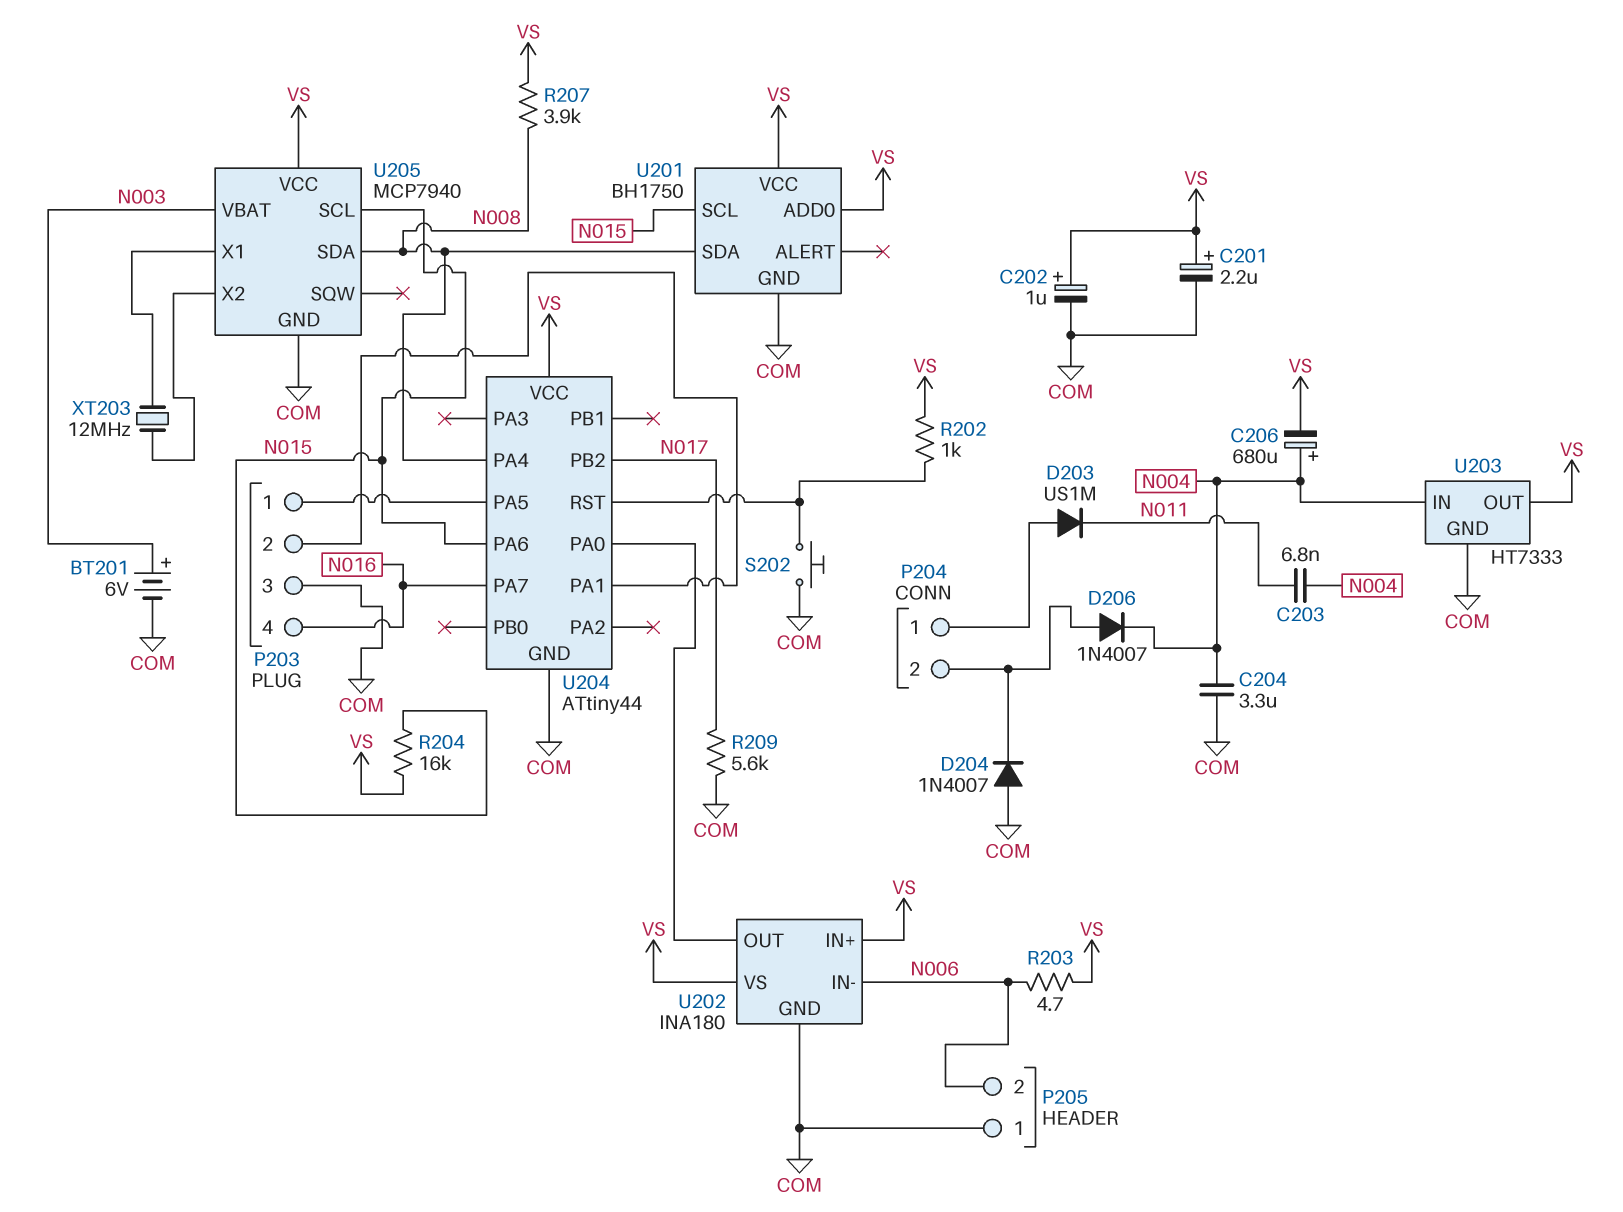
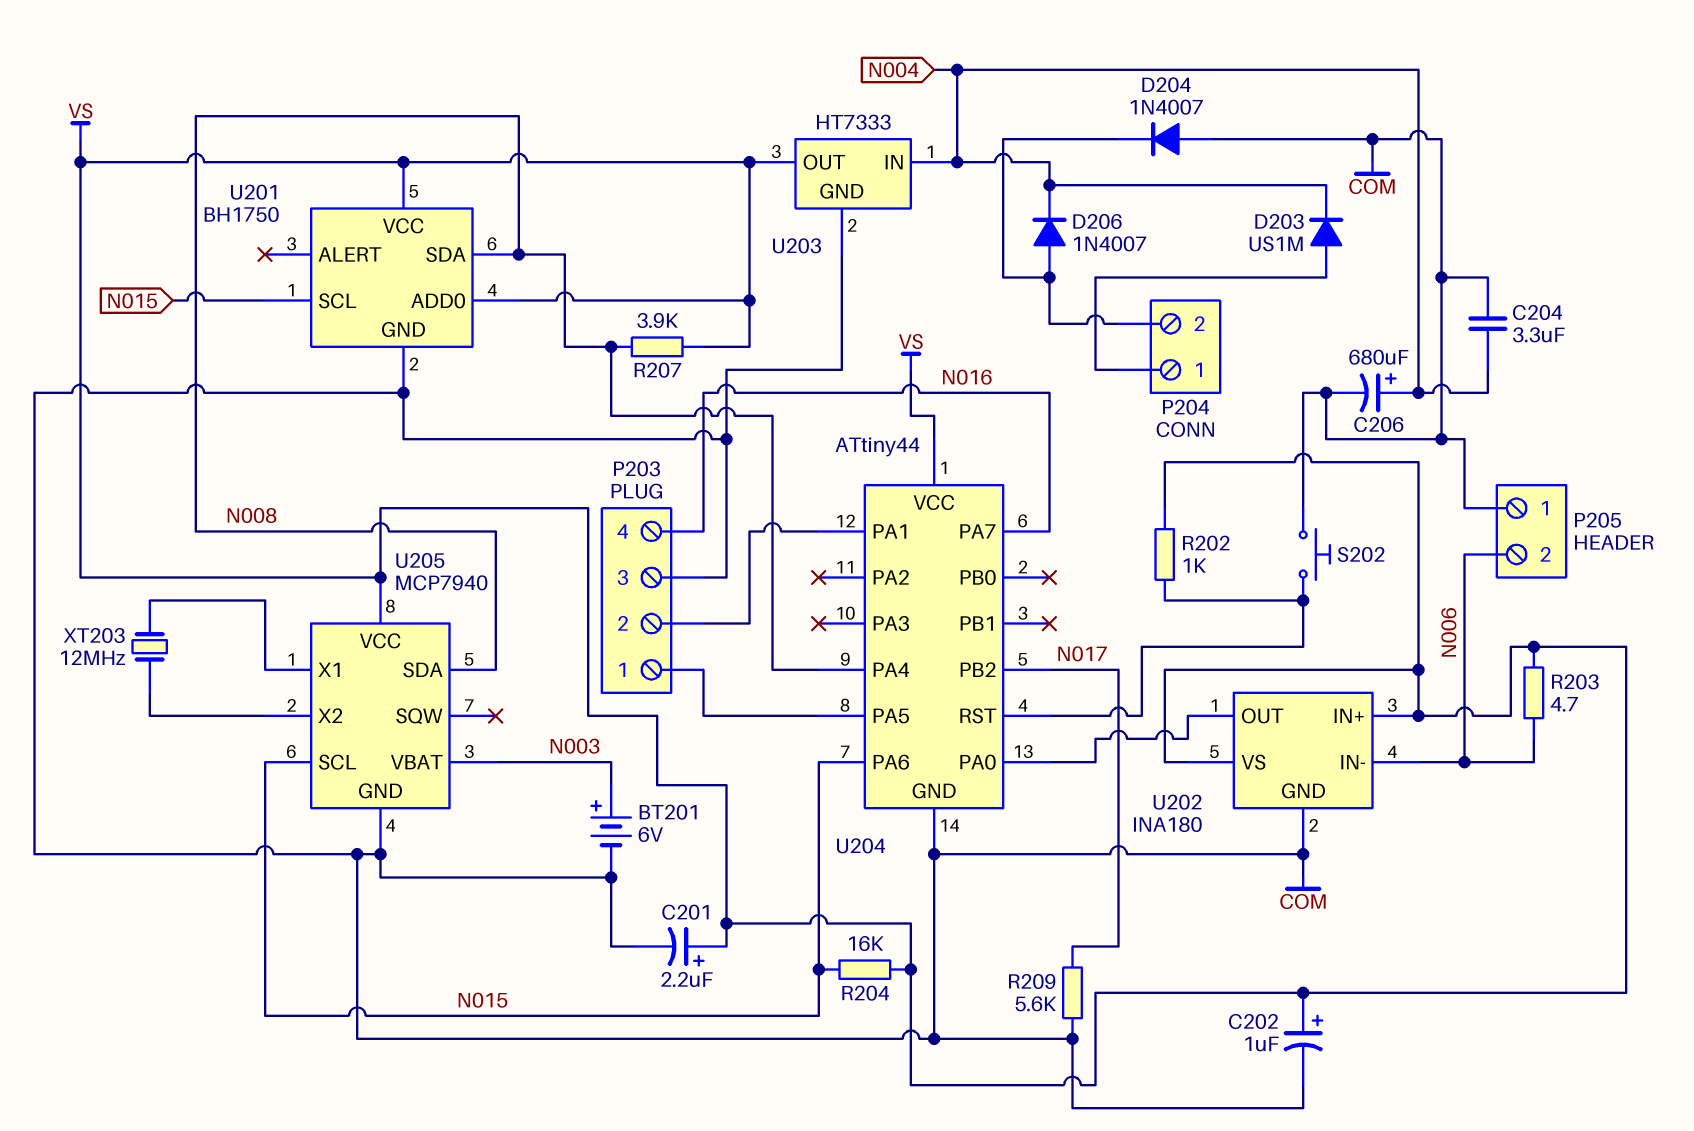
C203: 6.8nF (N004, N011) -> none
C206: 680uF (plus N004, minus VS) -> 680uF (plus N004, minus COM)
D203: diode US1M (A P204/1, K N011) -> diode US1M (A P204/1, K N004)

